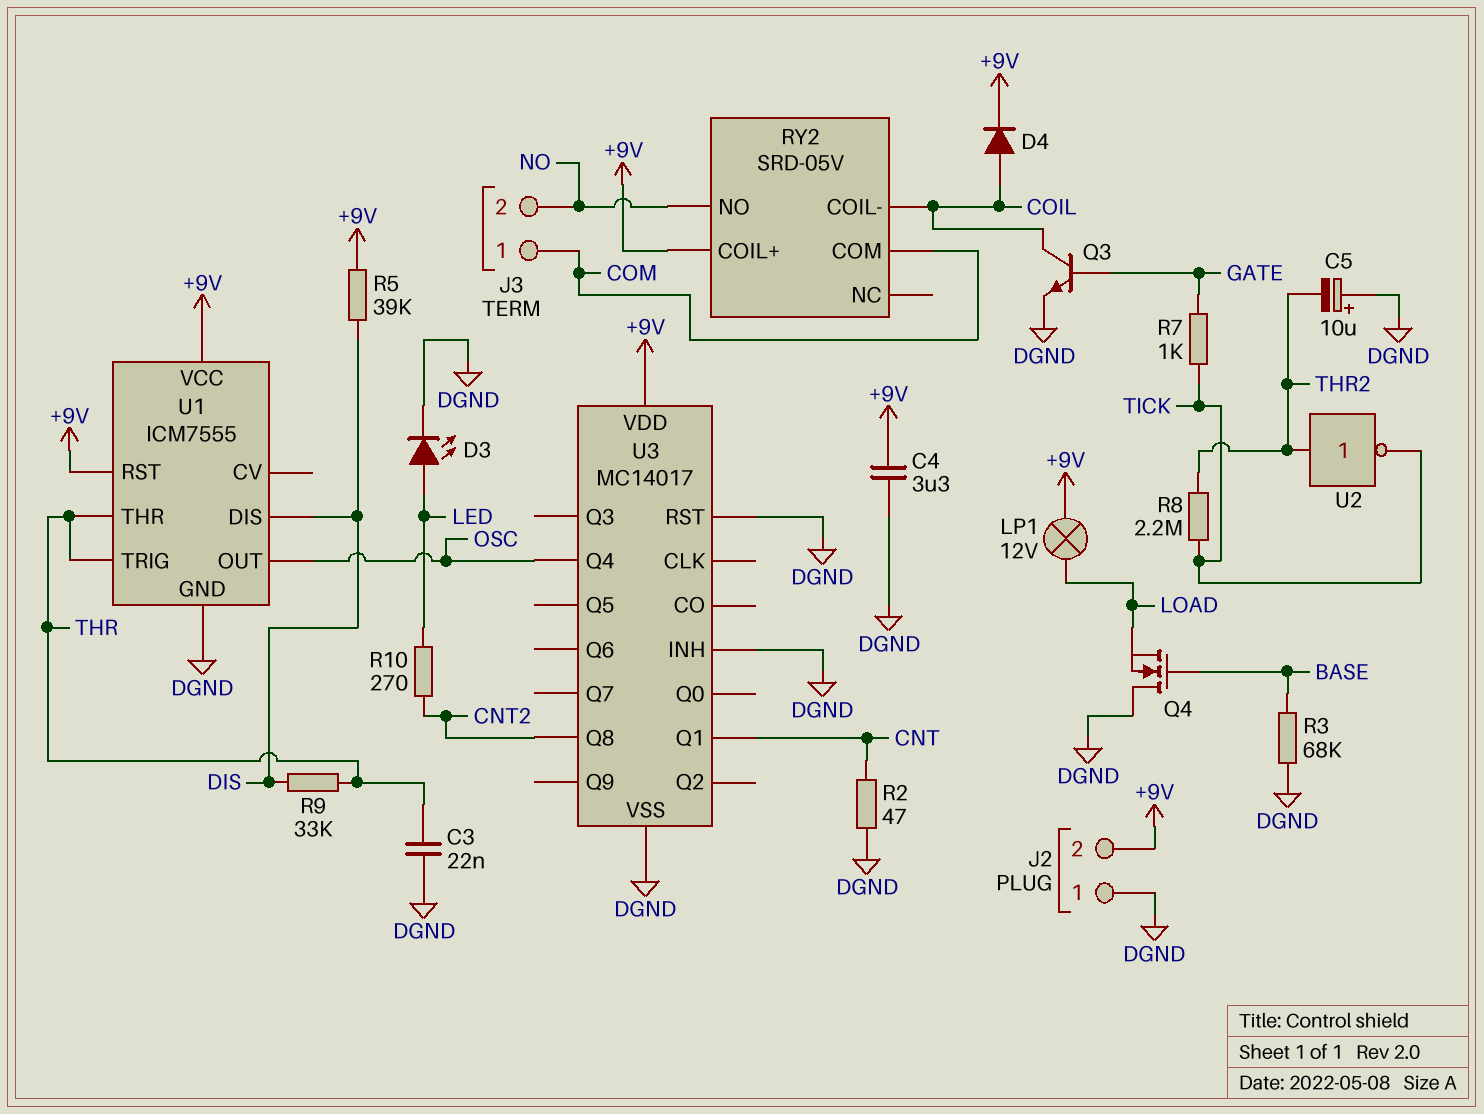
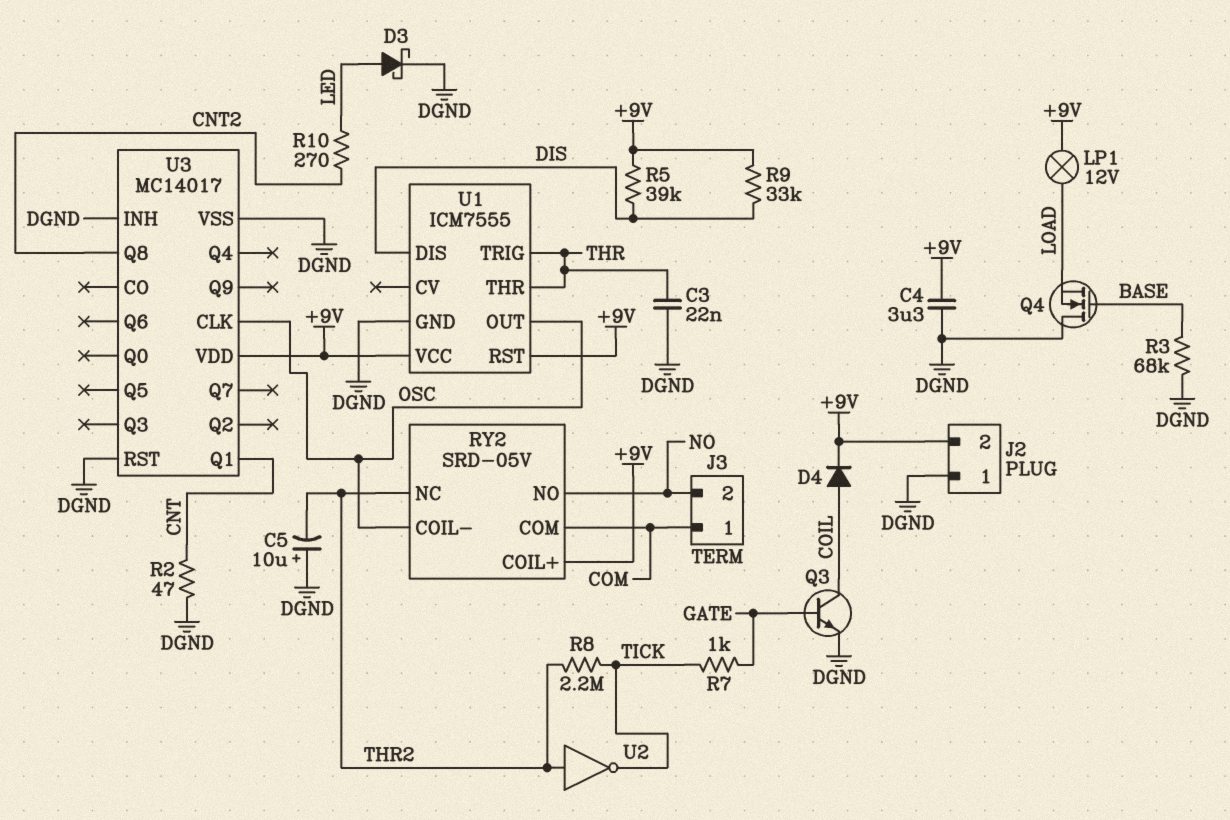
D3: LED (A LED, K DGND) -> schottky (A LED, K DGND)
R9: 33k (DIS, THR) -> 33k (+9V, DIS)
RY2 pin COIL-: COIL -> OSC
RY2 pin NC: none -> THR2
U3 pin CLK: none -> OSC
U3 pin Q4: OSC -> none

